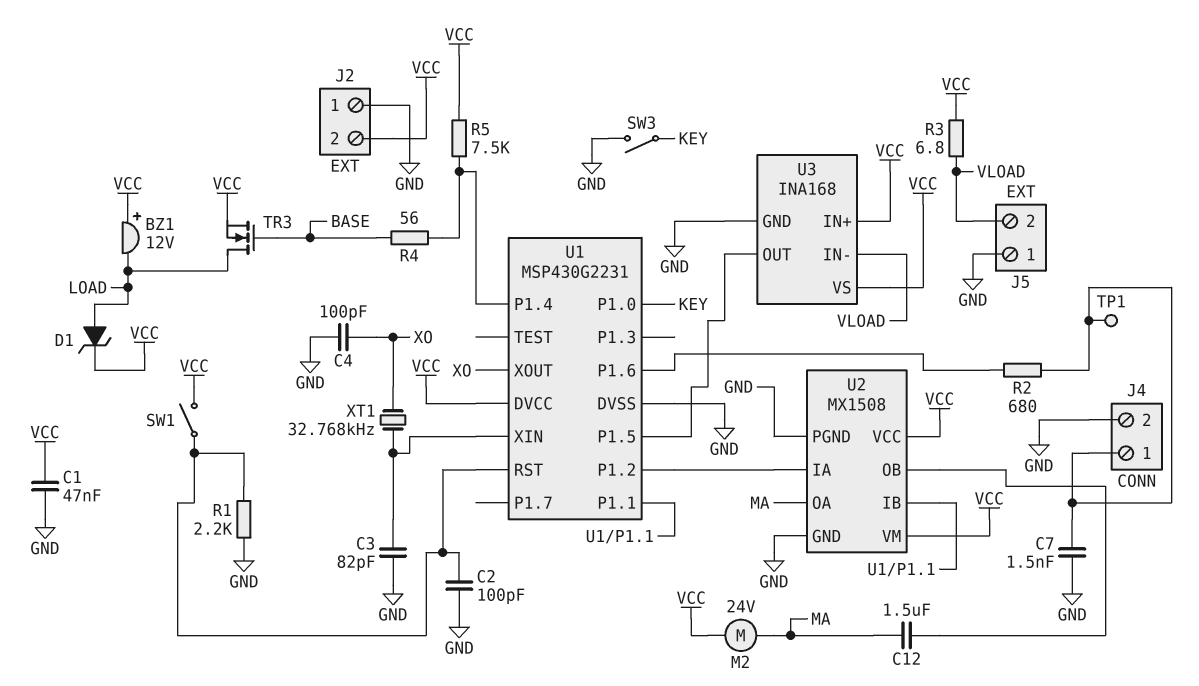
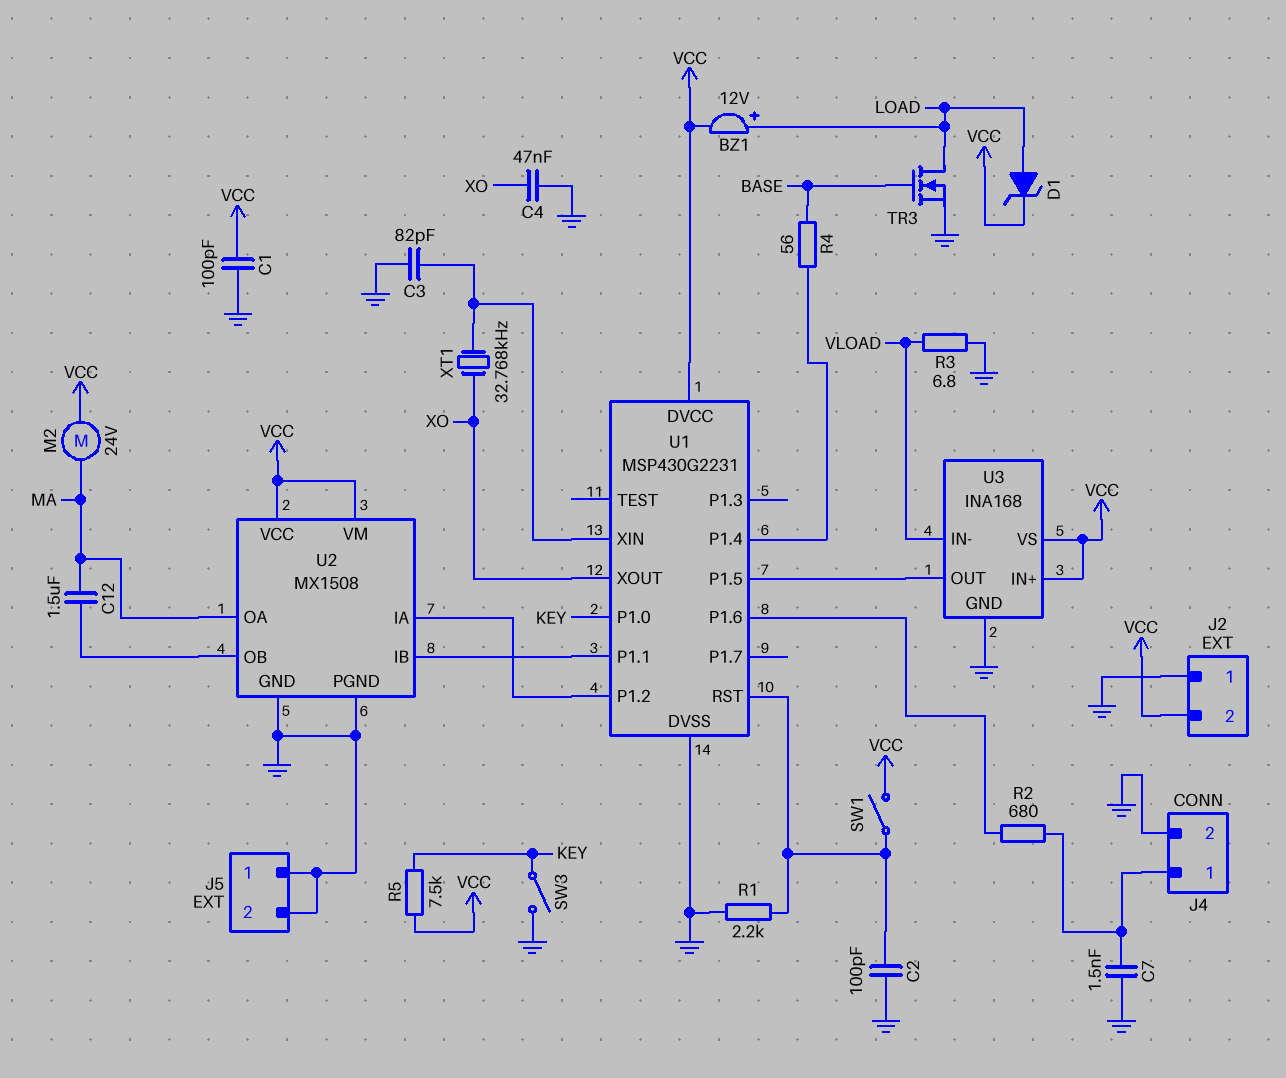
BZ1: buzzer 12V (plus VCC, minus LOAD) -> buzzer 12V (plus LOAD, minus VCC)
C1: 47nF (GND, VCC) -> 100pF (GND, VCC)
C4: 100pF (GND, XO) -> 47nF (GND, XO)
J5 pin 2: VLOAD -> GND
R3: 6.8 (VCC, VLOAD) -> 6.8 (GND, VLOAD)
R5: 7.5k (U1/P1.4, VCC) -> 7.5k (KEY, VCC)
TP1: test point (J4/1) -> none
TR3: NMOS (G BASE, D LOAD, S VCC) -> NMOS (G BASE, D LOAD, S GND)

